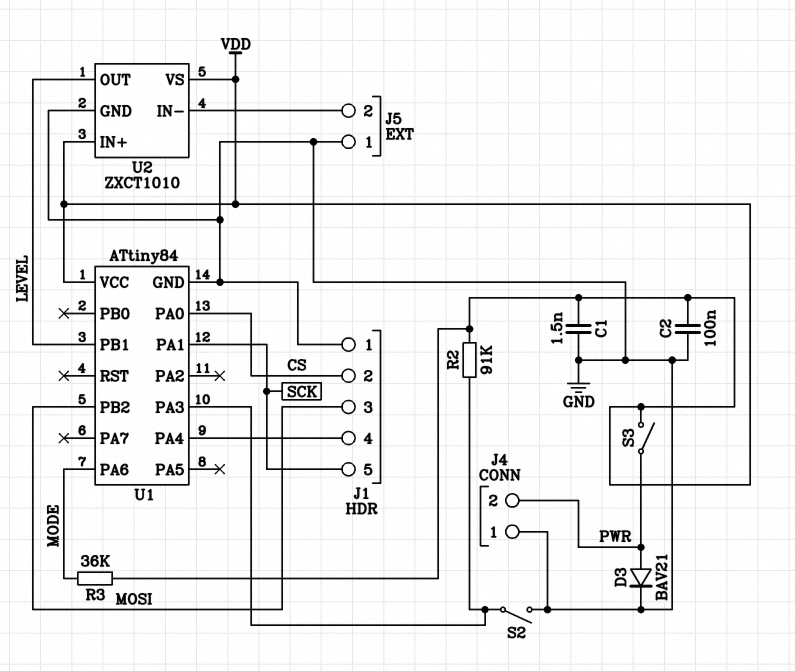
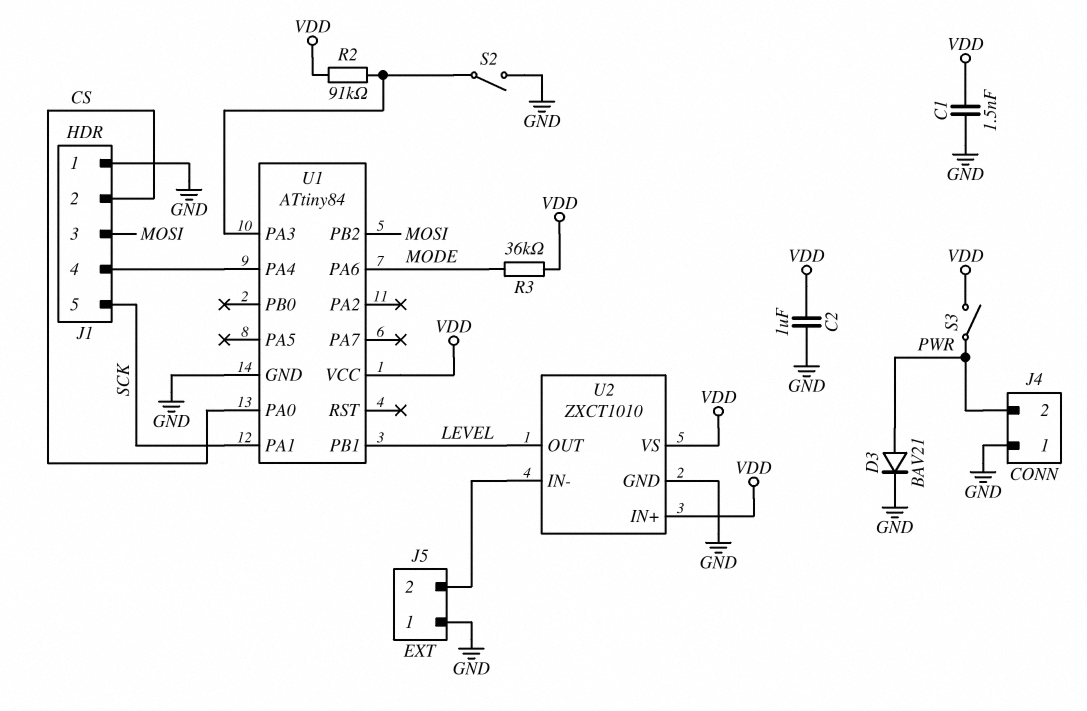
C2: 100nF (GND, VDD) -> 1uF (GND, VDD)

